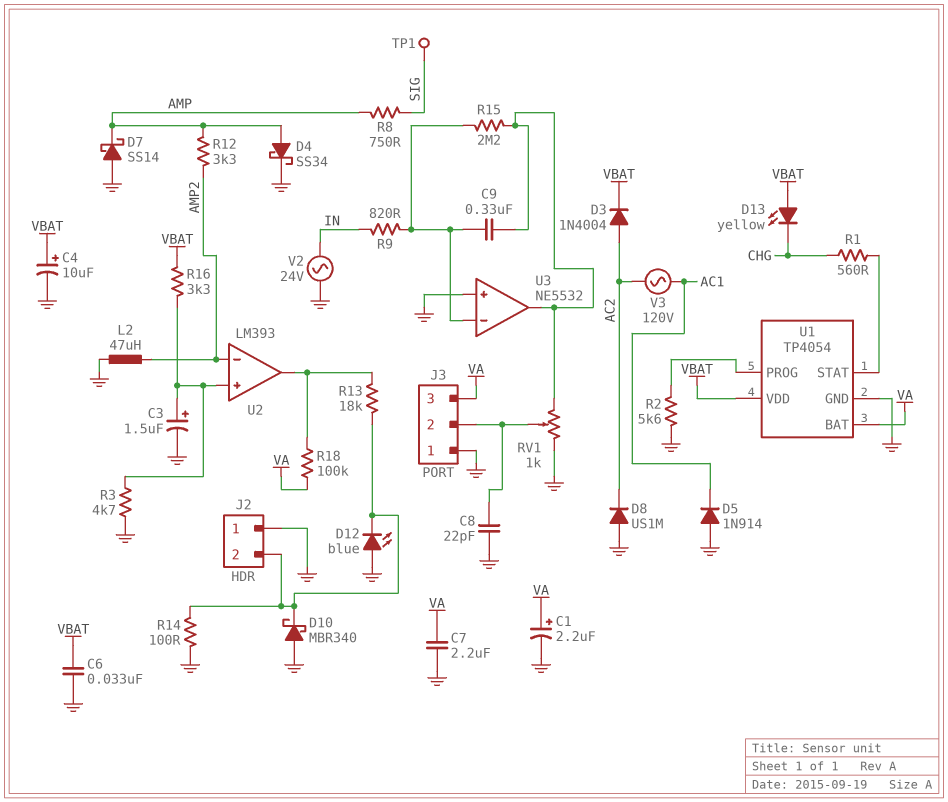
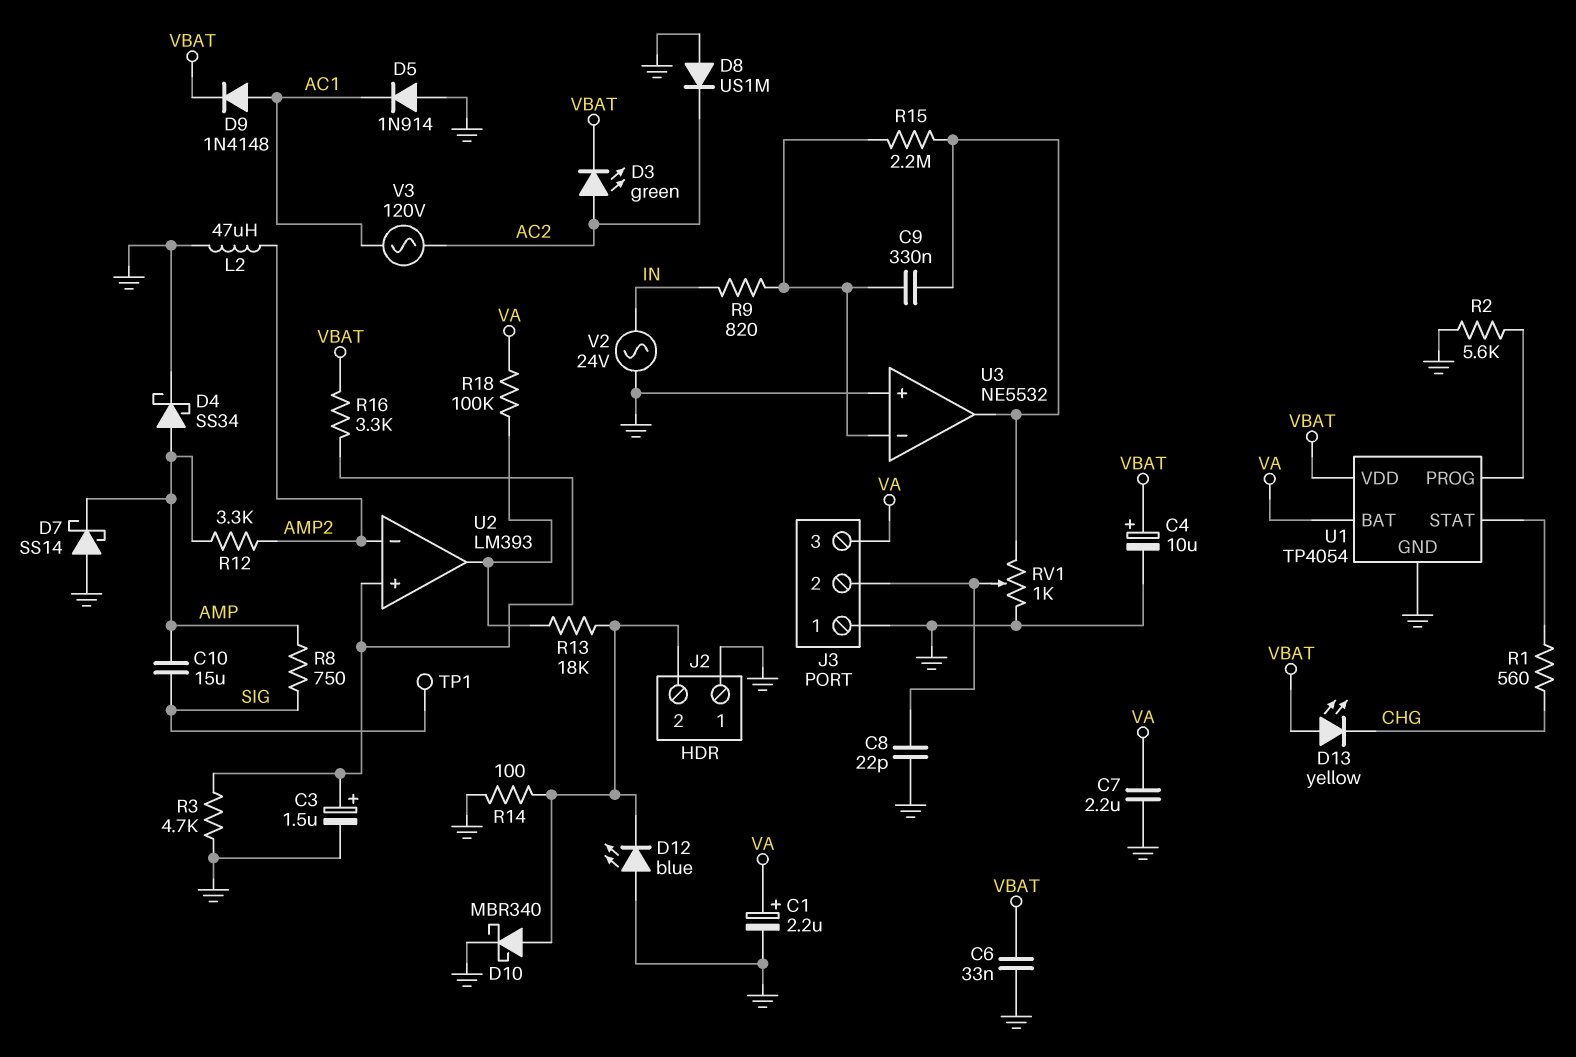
C10: none -> 15uF (AMP, SIG)
D3: diode 1N4004 (A AC2, K VBAT) -> LED green (A AC2, K VBAT)
D9: none -> diode 1N4148 (A AC1, K VBAT)
D10: schottky MBR340 (A GND, K J2/2) -> schottky MBR340 (A J2/2, K GND)

